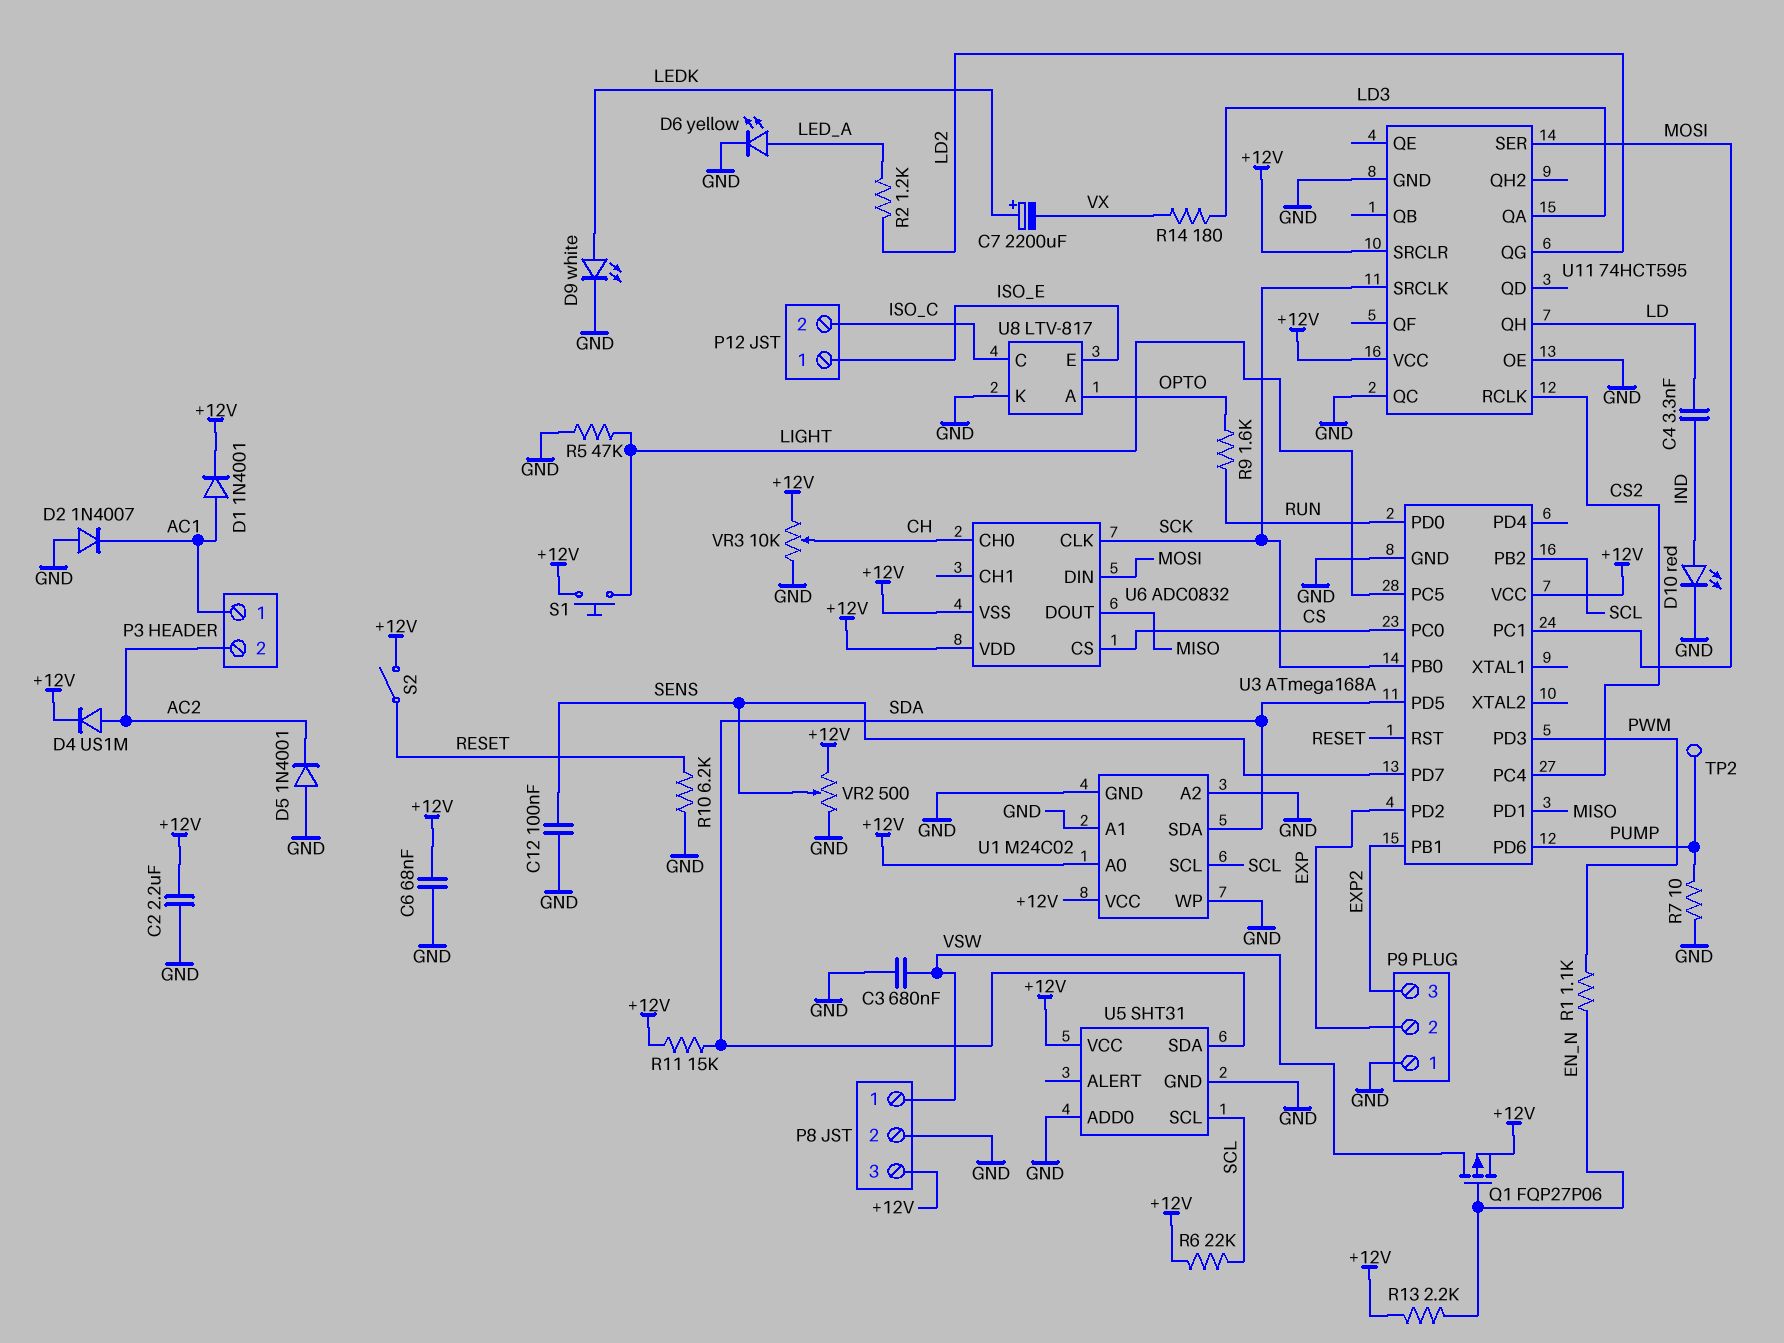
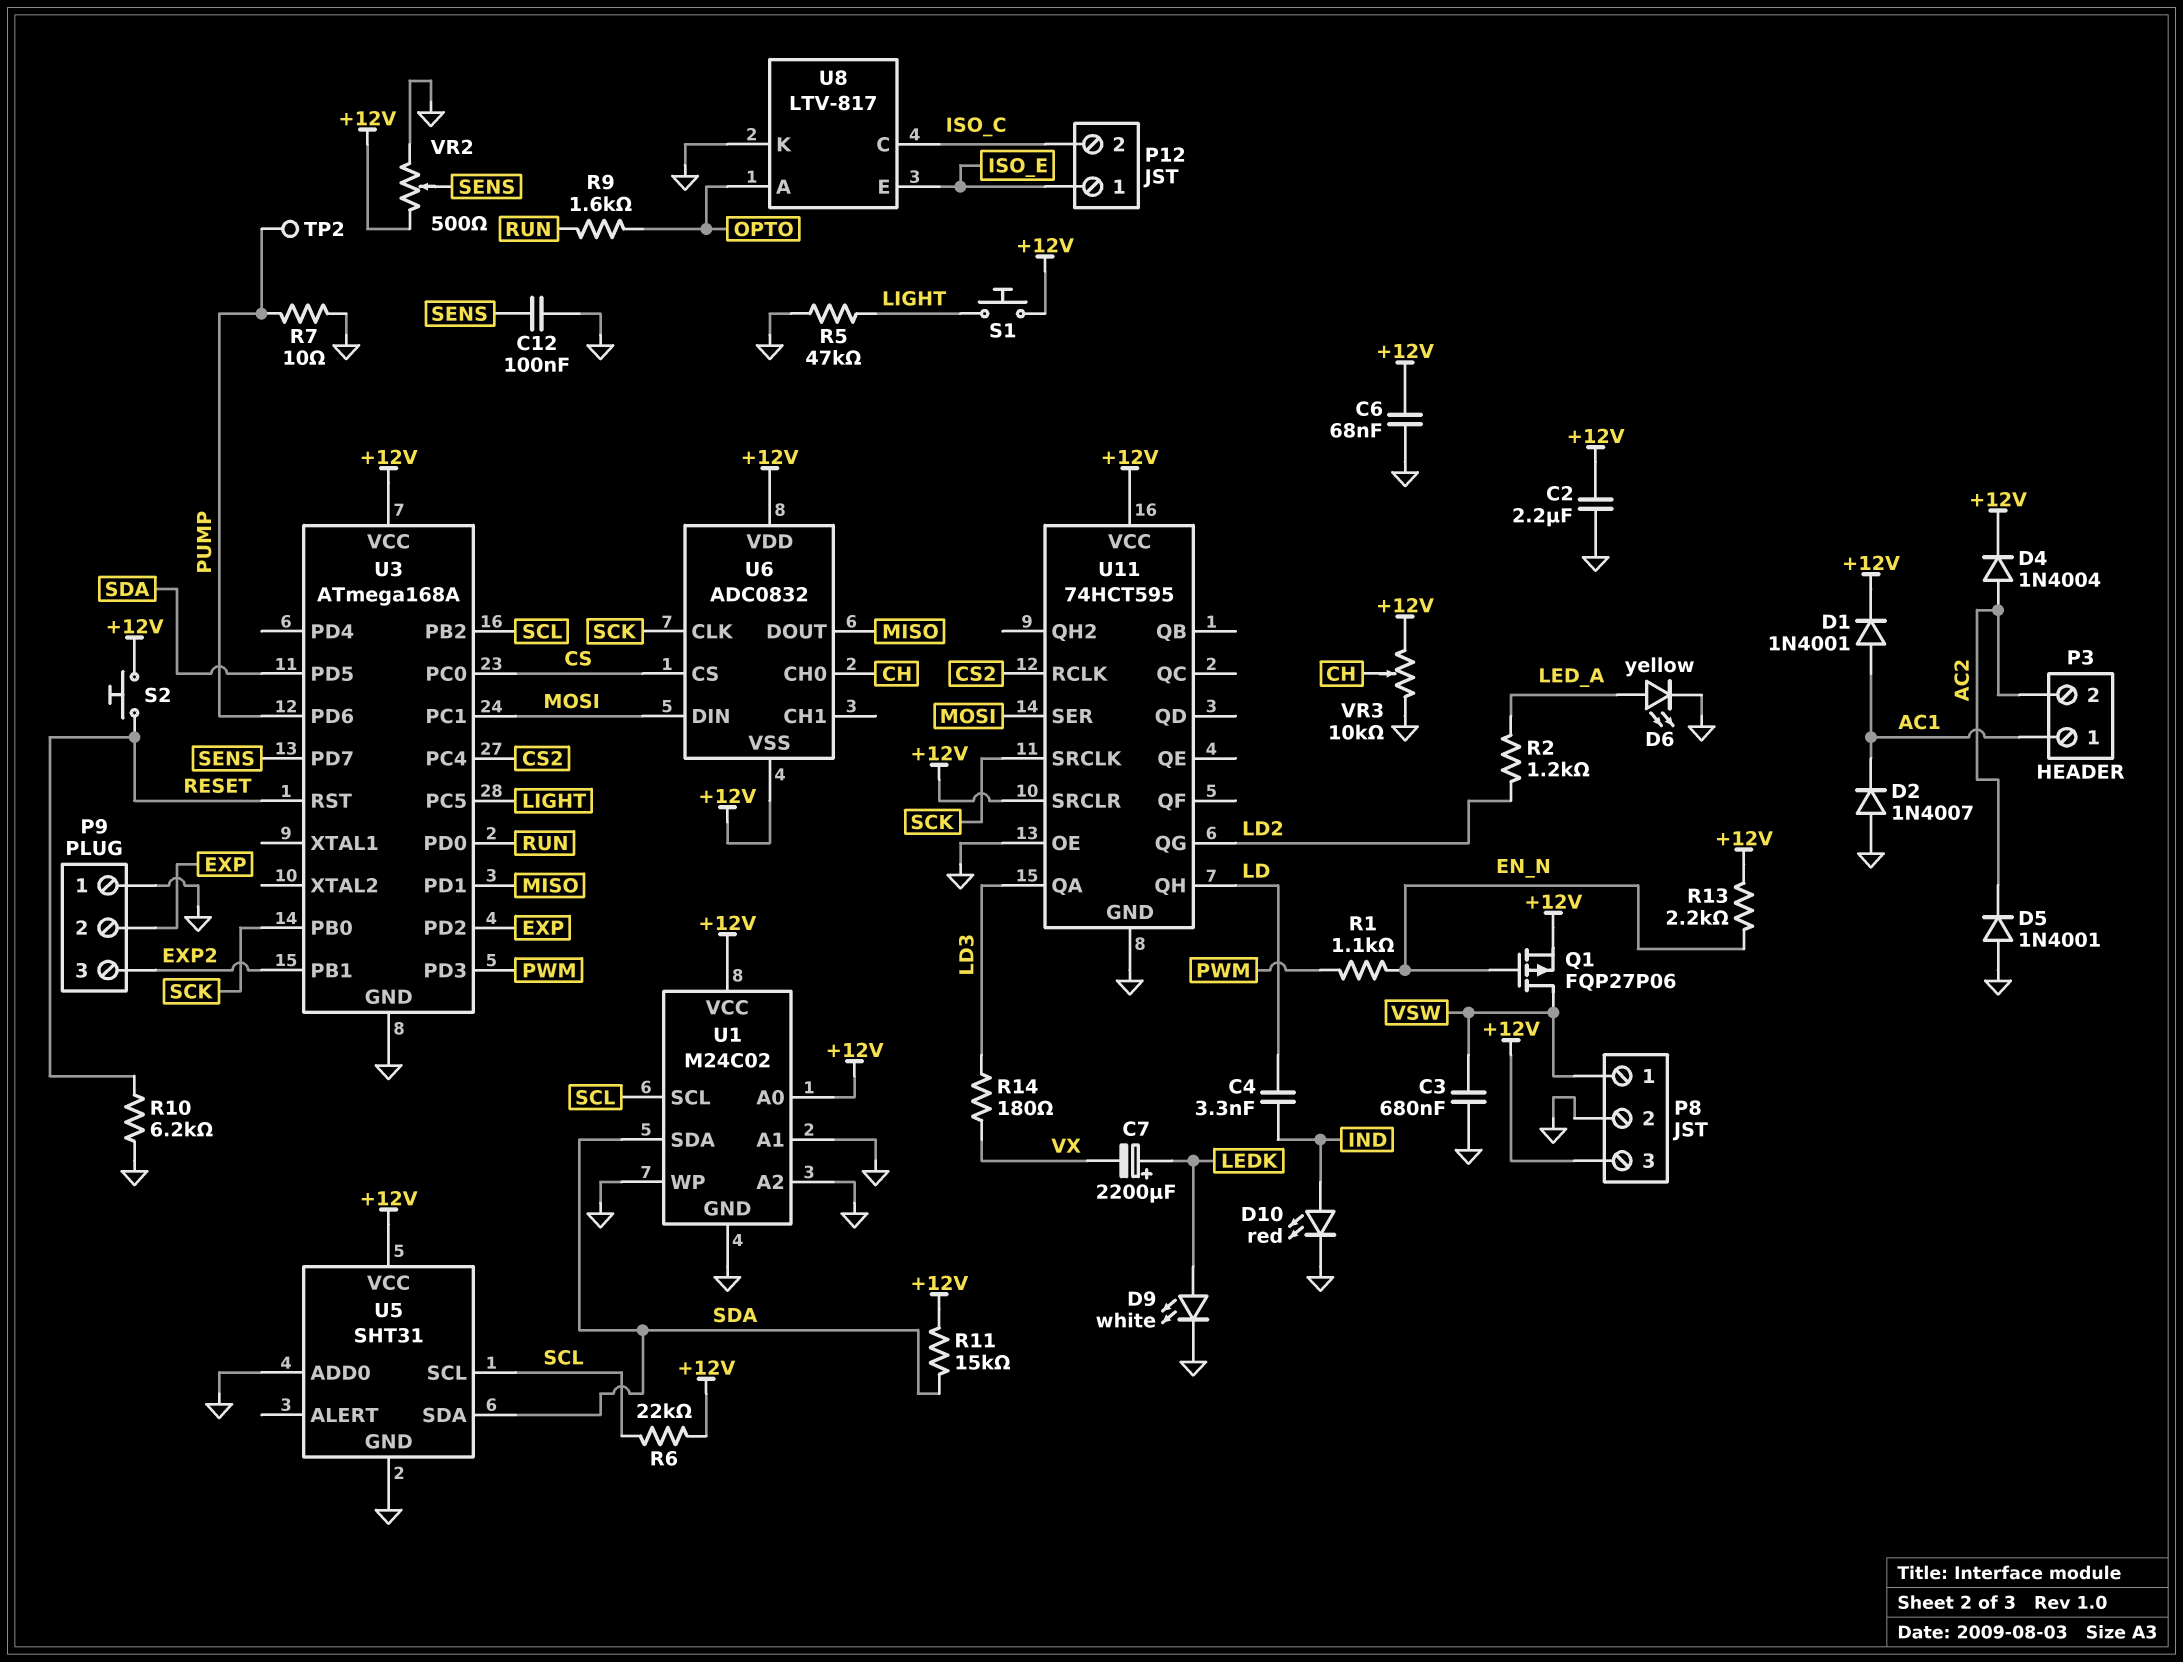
D4: diode US1M (A AC2, K +12V) -> diode 1N4004 (A AC2, K +12V)
S2: switch (+12V, RESET) -> button (+12V, RESET)
U11 pin QC: GND -> none

